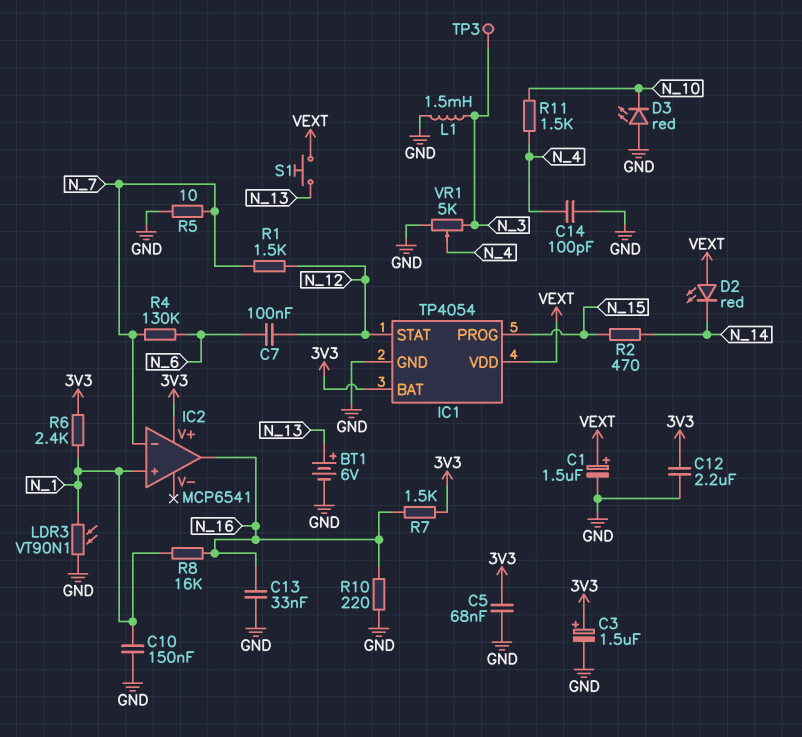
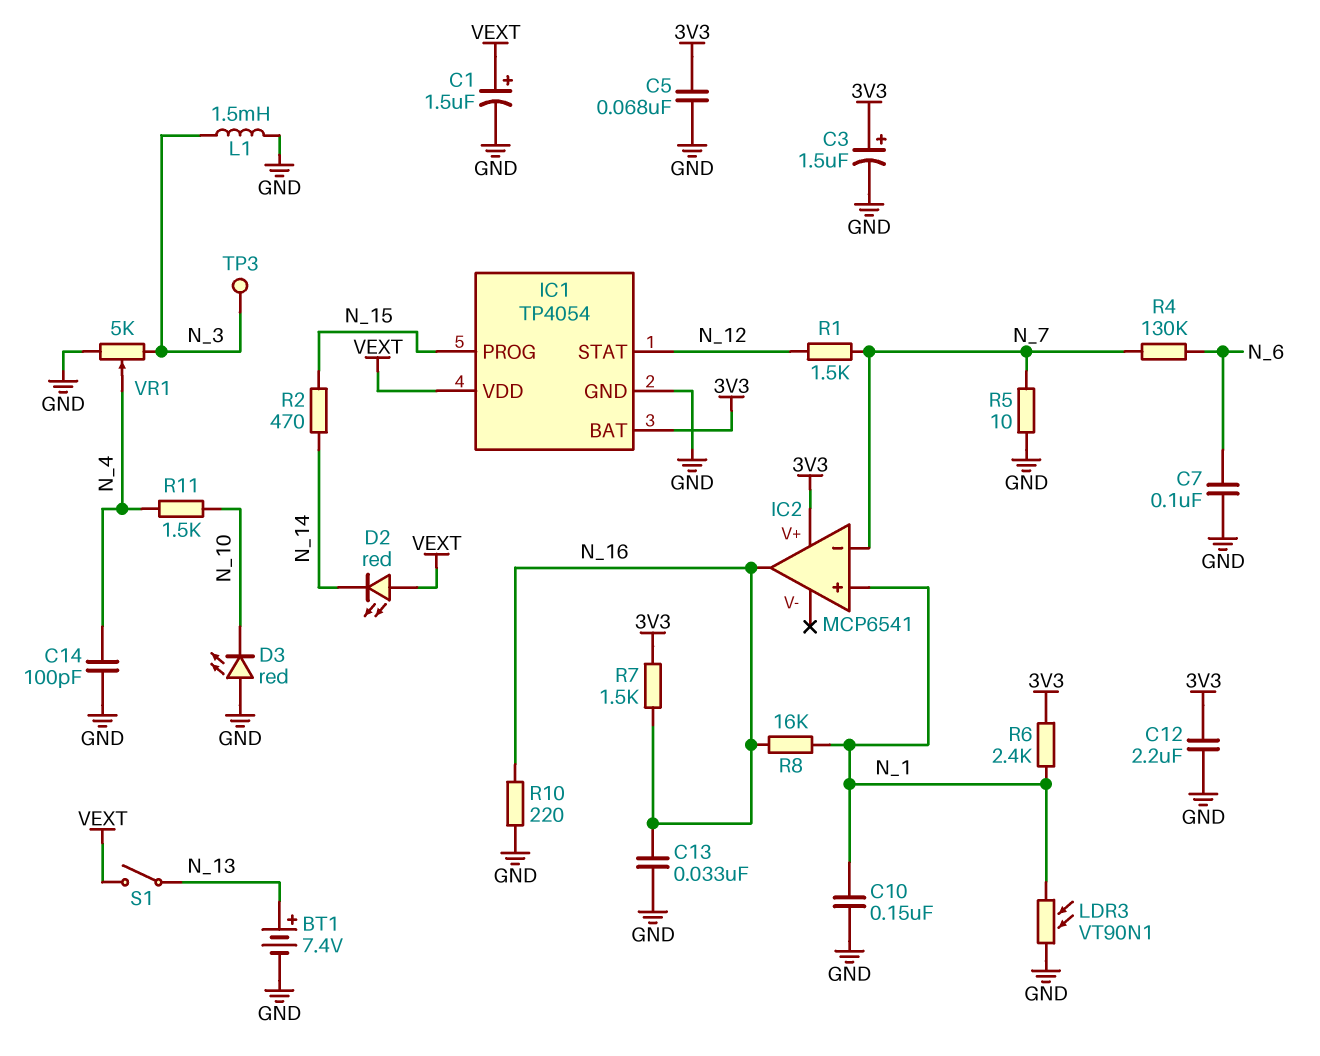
BT1: 6V (plus N_13, minus GND) -> 7.4V (plus N_13, minus GND)
C7: 100nF (N_6, N_12) -> 100nF (GND, N_6)
S1: button (N_13, VEXT) -> switch (N_13, VEXT)

